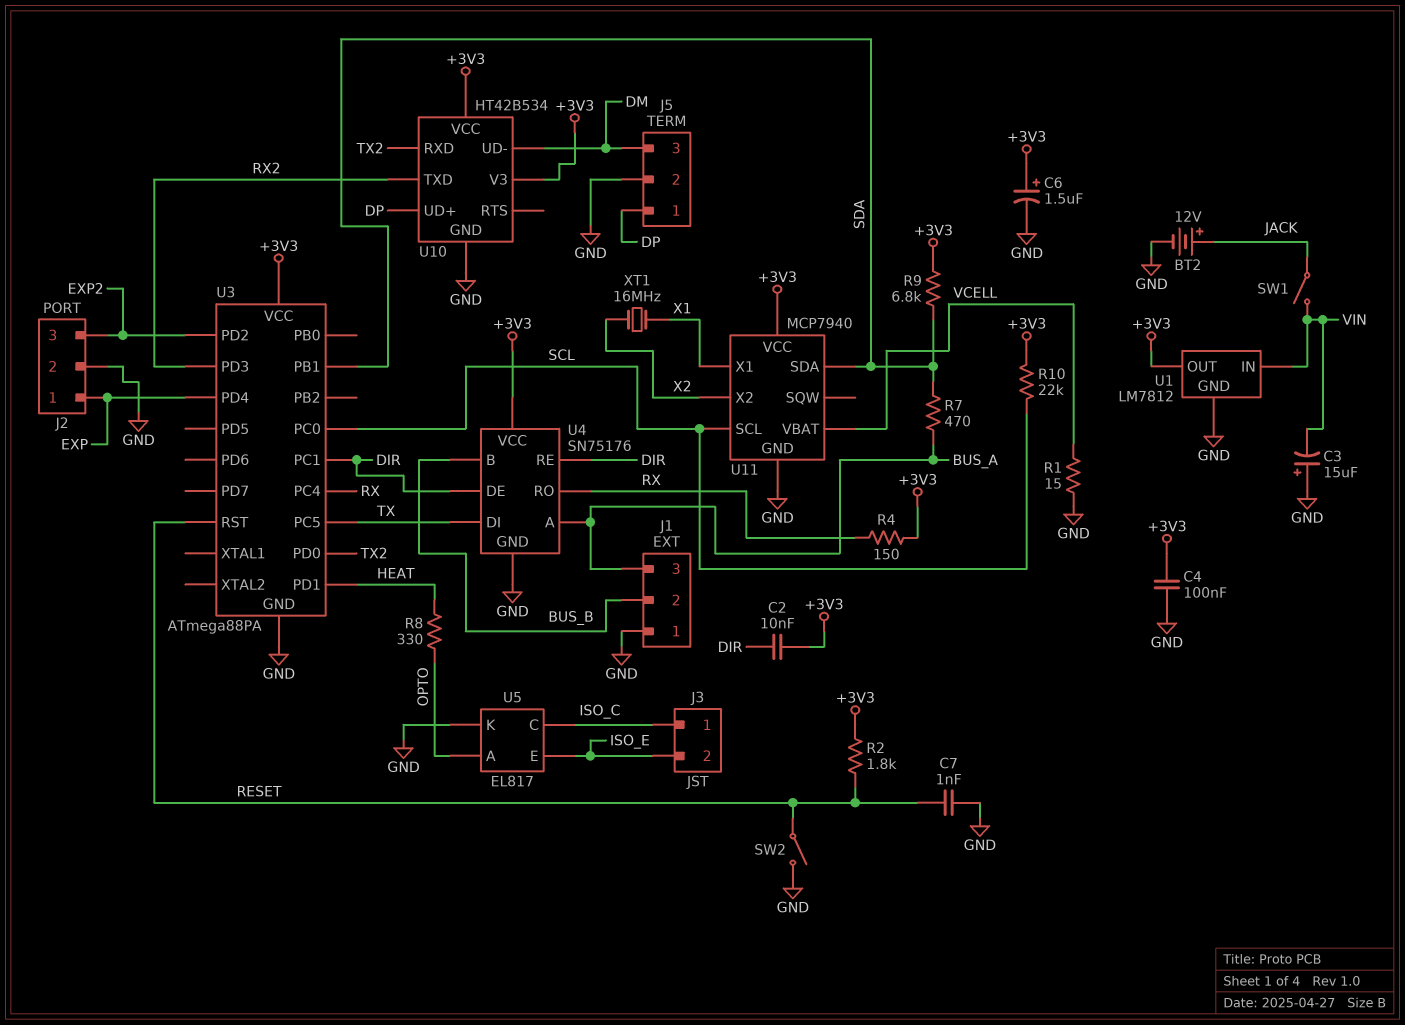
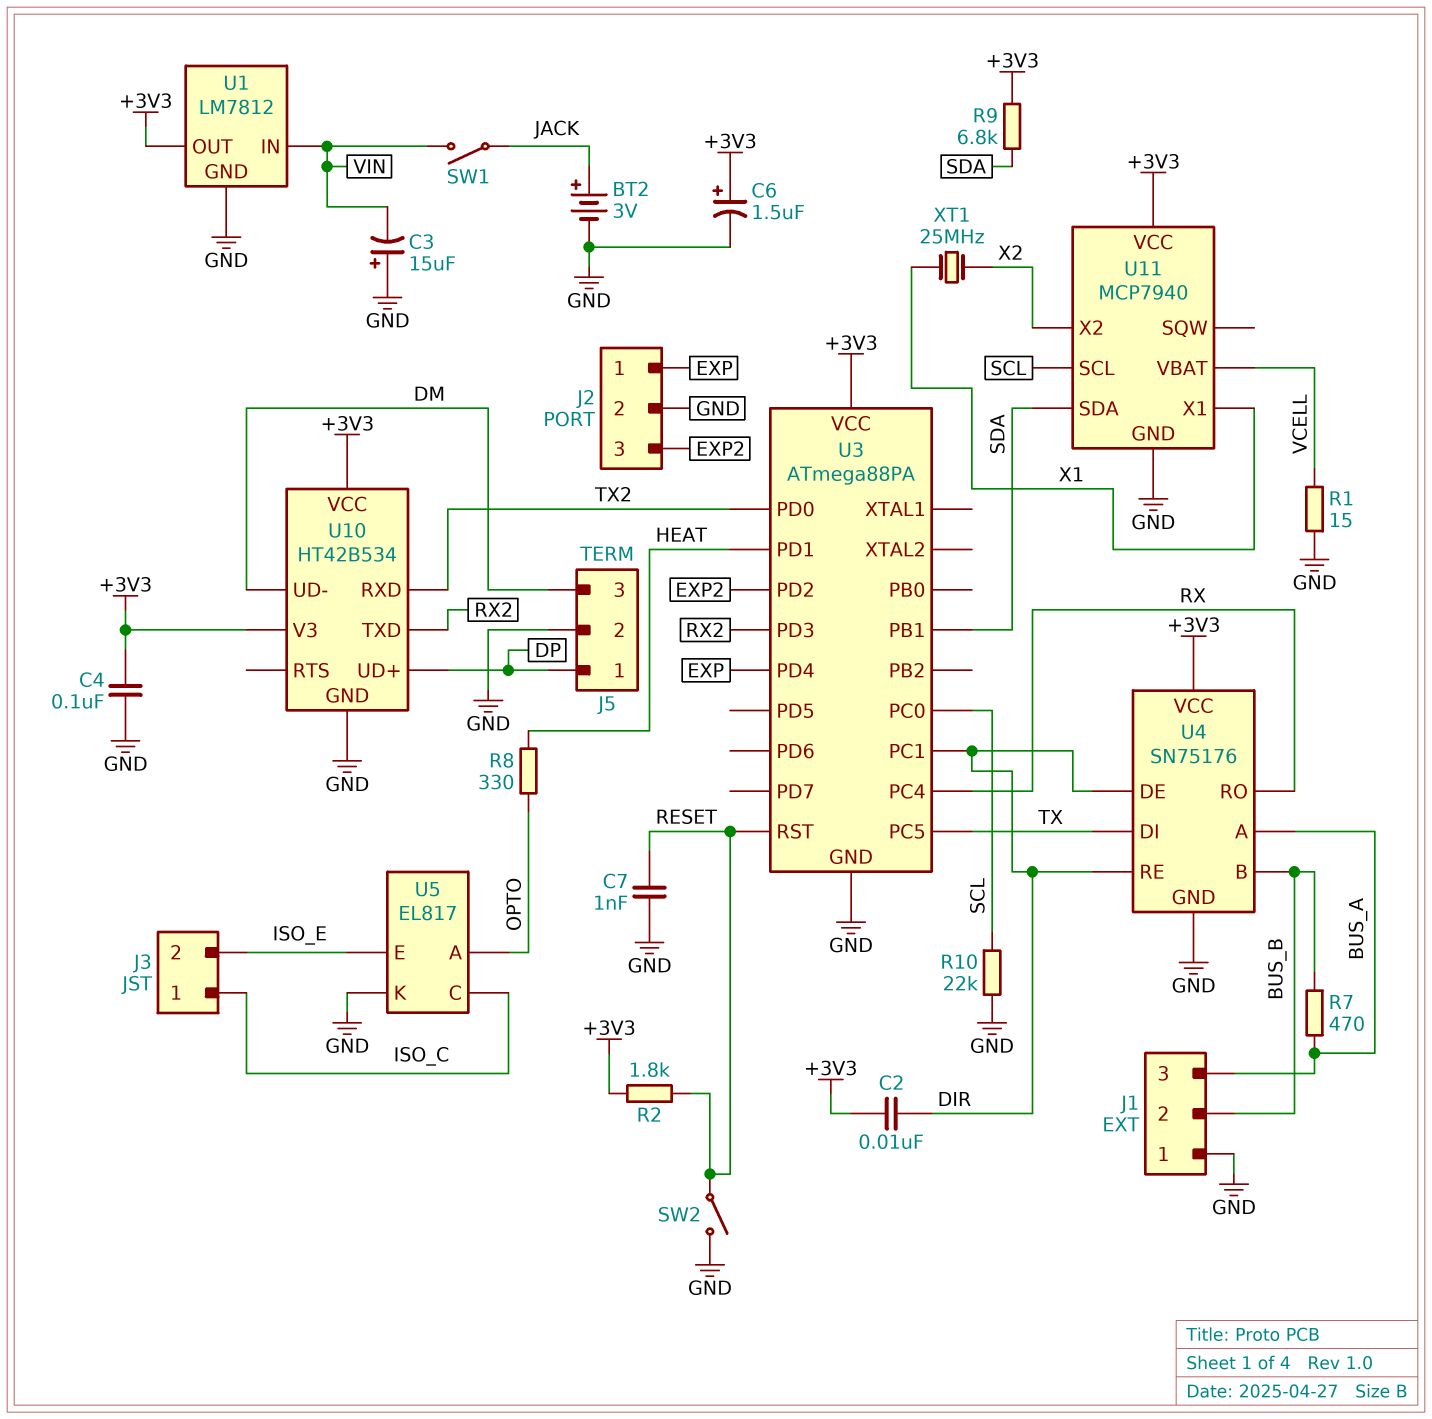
BT2: 12V (plus JACK, minus GND) -> 3V (plus JACK, minus GND)
R4: 150 (+3V3, RX) -> none
R7: 470 (BUS_A, SDA) -> 470 (BUS_A, BUS_B)
R10: 22k (+3V3, SCL) -> 22k (GND, SCL)
XT1: 16MHz (X1, X2) -> 25MHz (X1, X2)

